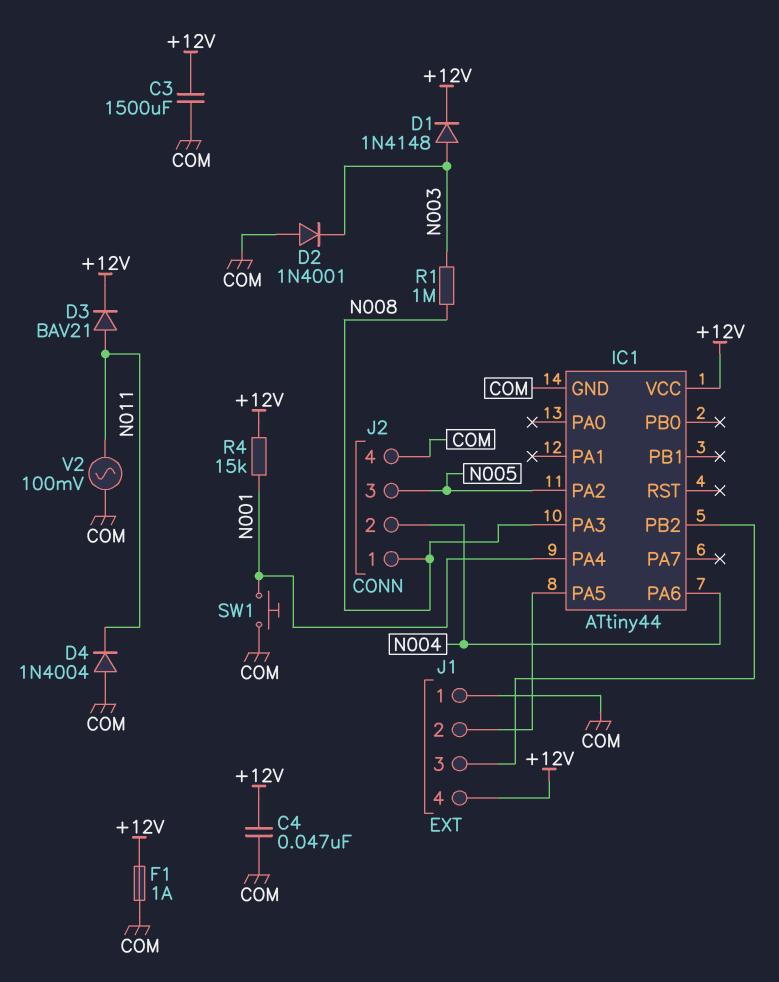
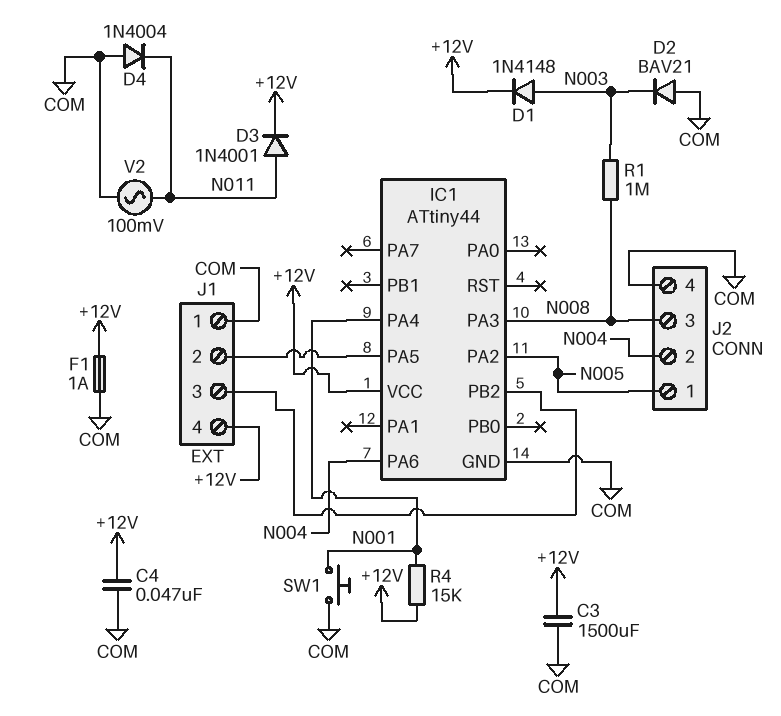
D2: diode 1N4001 (A COM, K N003) -> diode BAV21 (A COM, K N003)
D3: diode BAV21 (A N011, K +12V) -> diode 1N4001 (A N011, K +12V)
J2 pin 1: N008 -> N005
J2 pin 3: N005 -> N008

